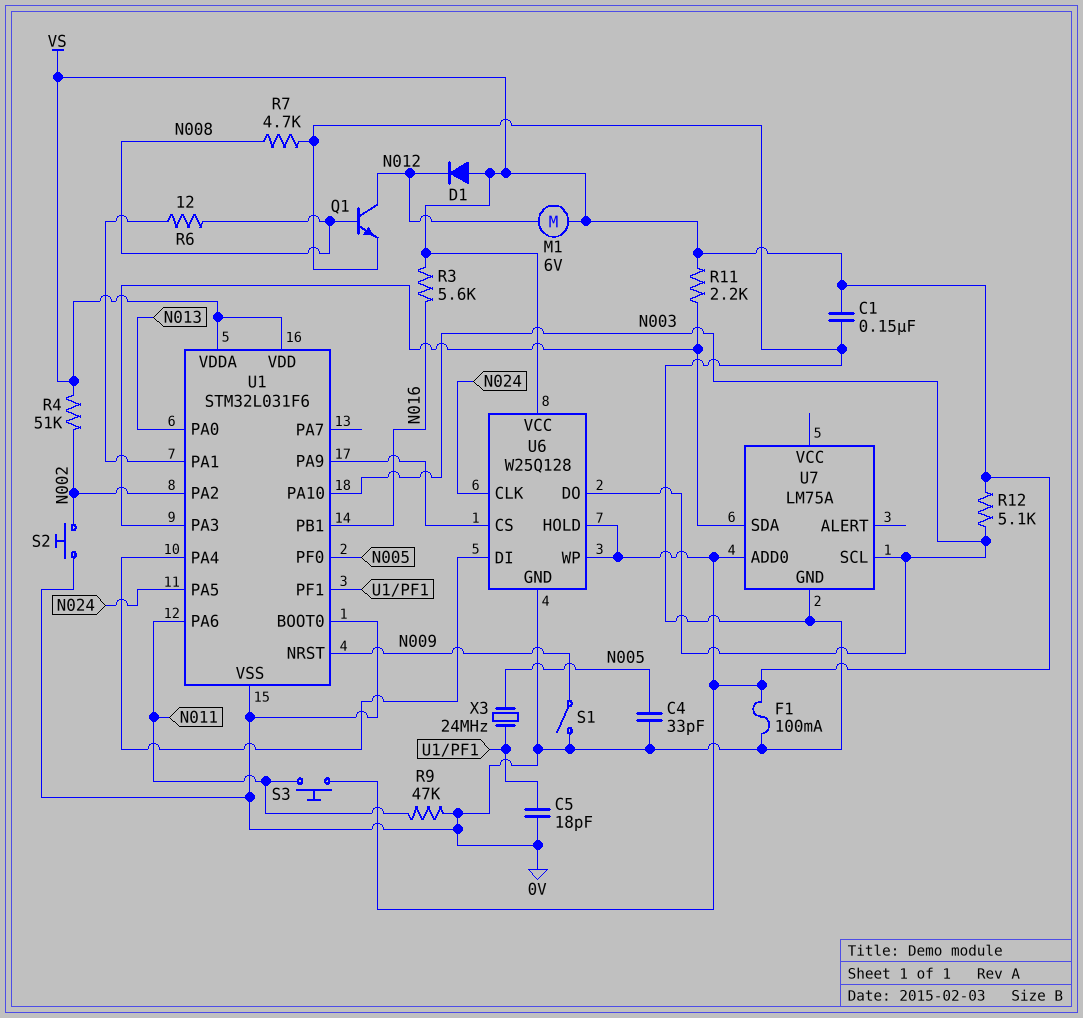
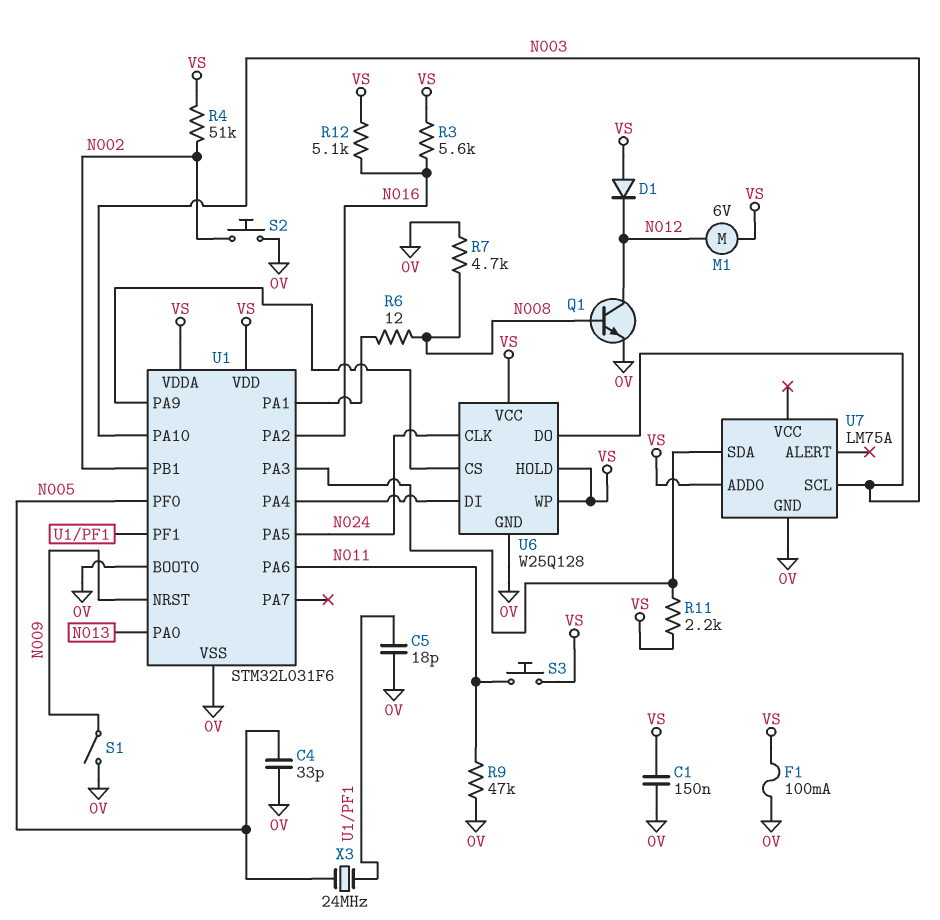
R12: 5.1k (N003, VS) -> 5.1k (N016, VS)
U1 pin PA2: N002 -> N016
U1 pin PB1: N016 -> N002

